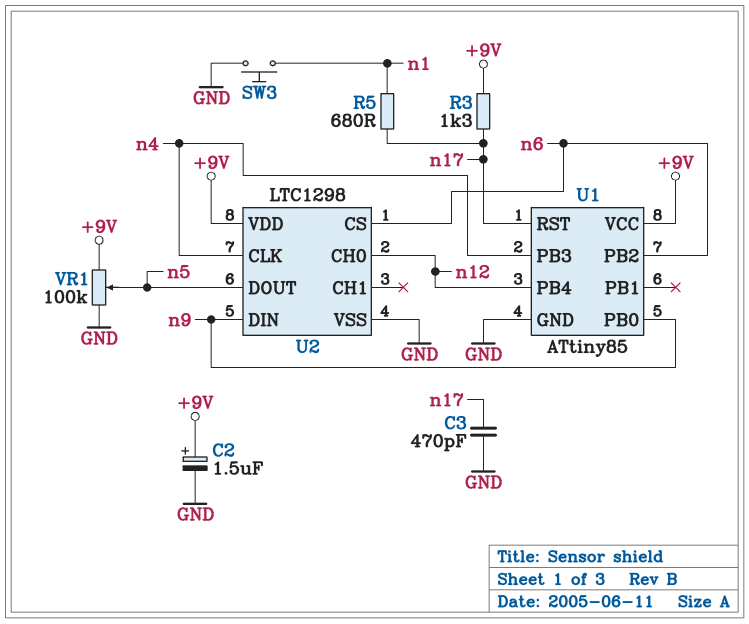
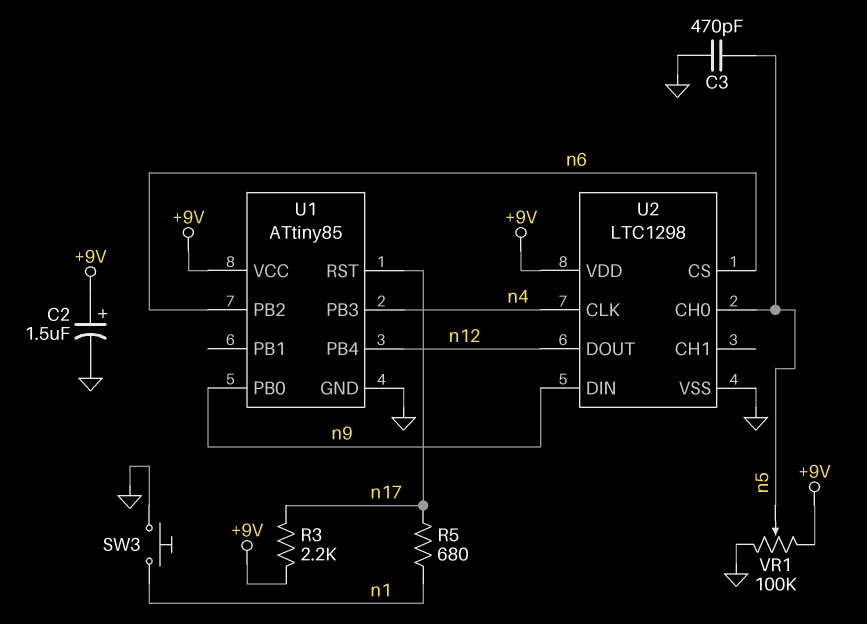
C3: 470pF (GND, n17) -> 470pF (GND, n5)
R3: 1.3k (+9V, n17) -> 2.2k (+9V, n17)
U2 pin CH0: n12 -> n5
U2 pin DOUT: n5 -> n12

